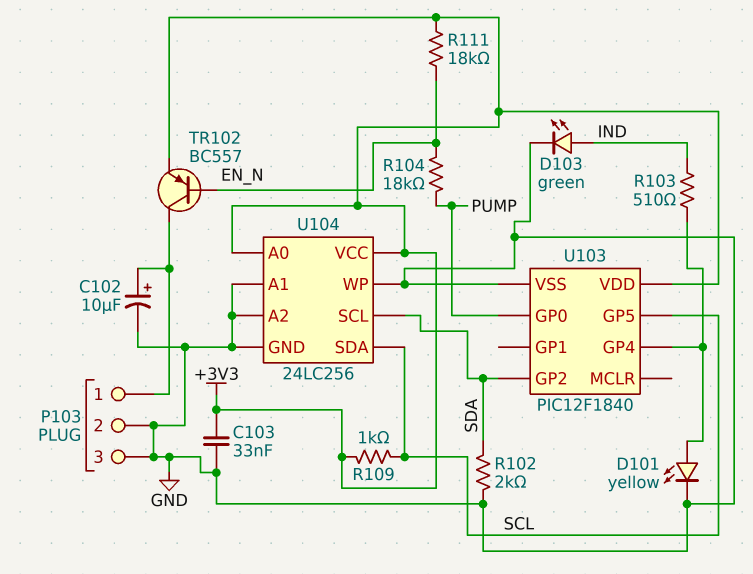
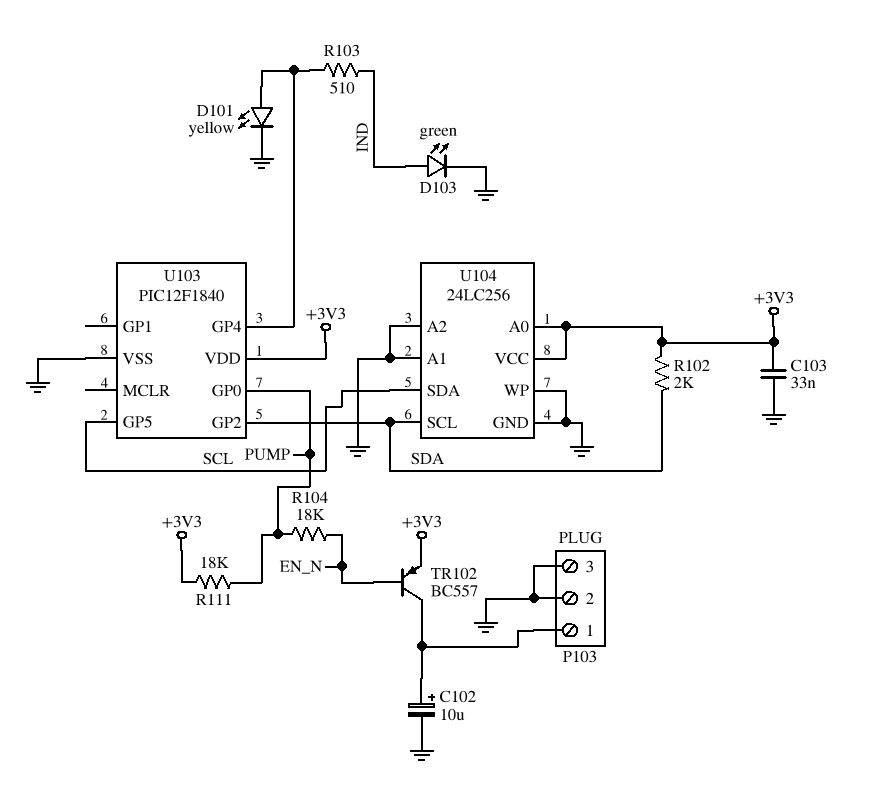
R102: 2k (GND, SDA) -> 2k (+3V3, SDA)
R109: 1k (+3V3, SCL) -> none
R111: 18k (+3V3, EN_N) -> 18k (+3V3, PUMP)

